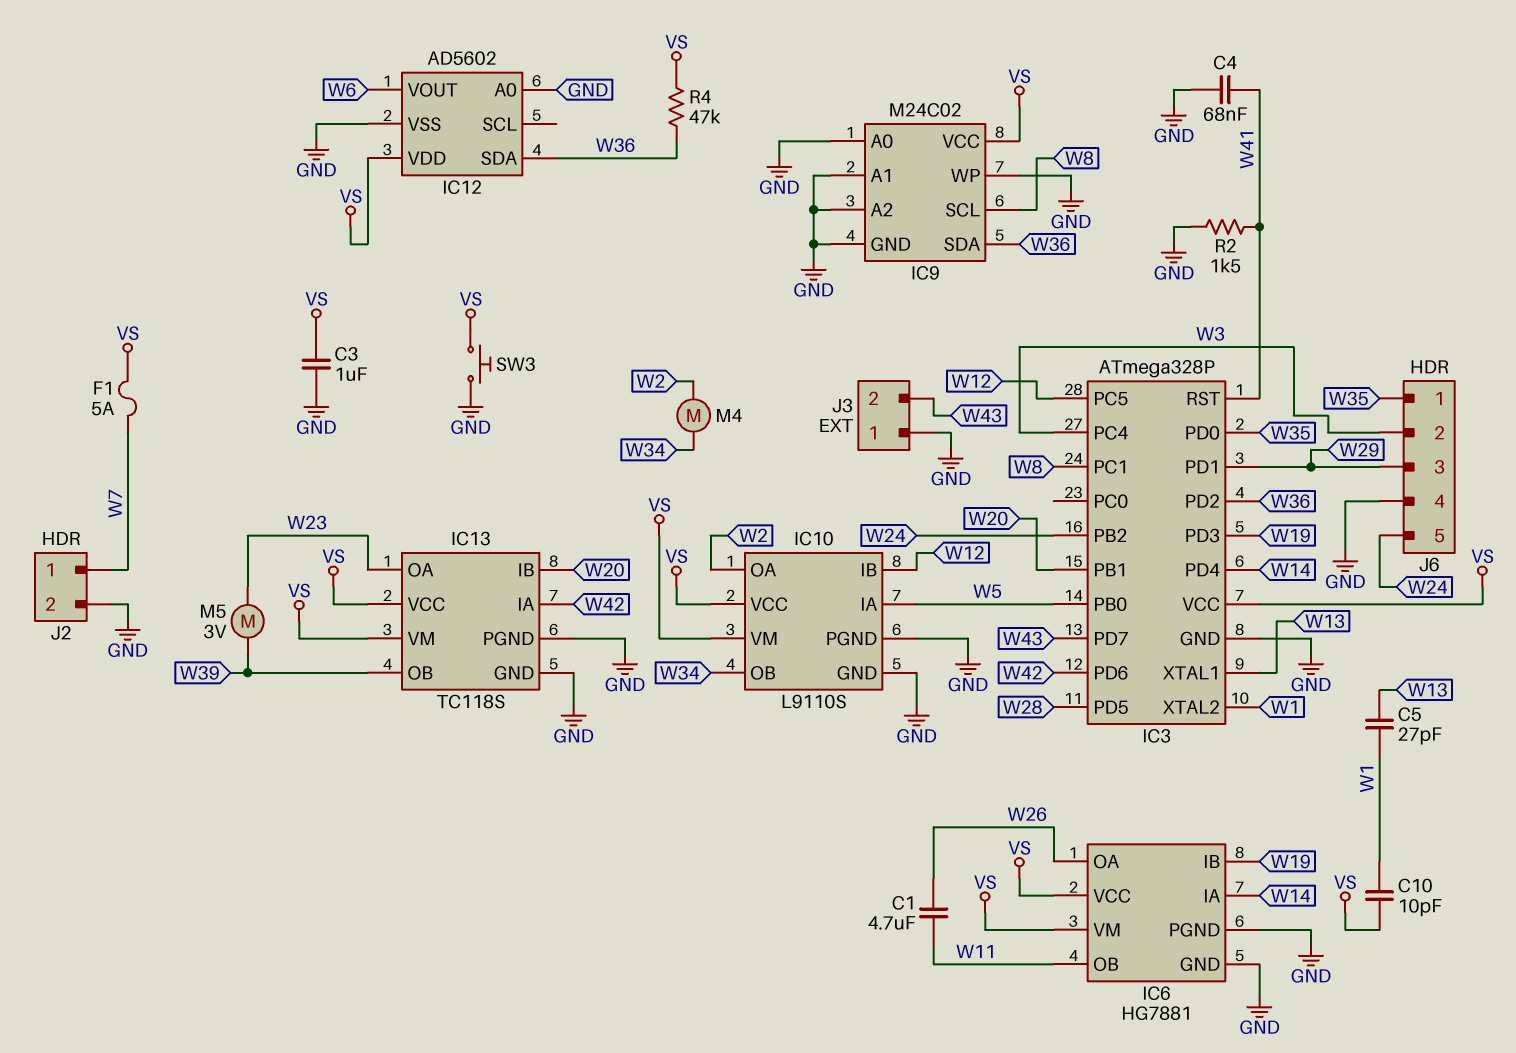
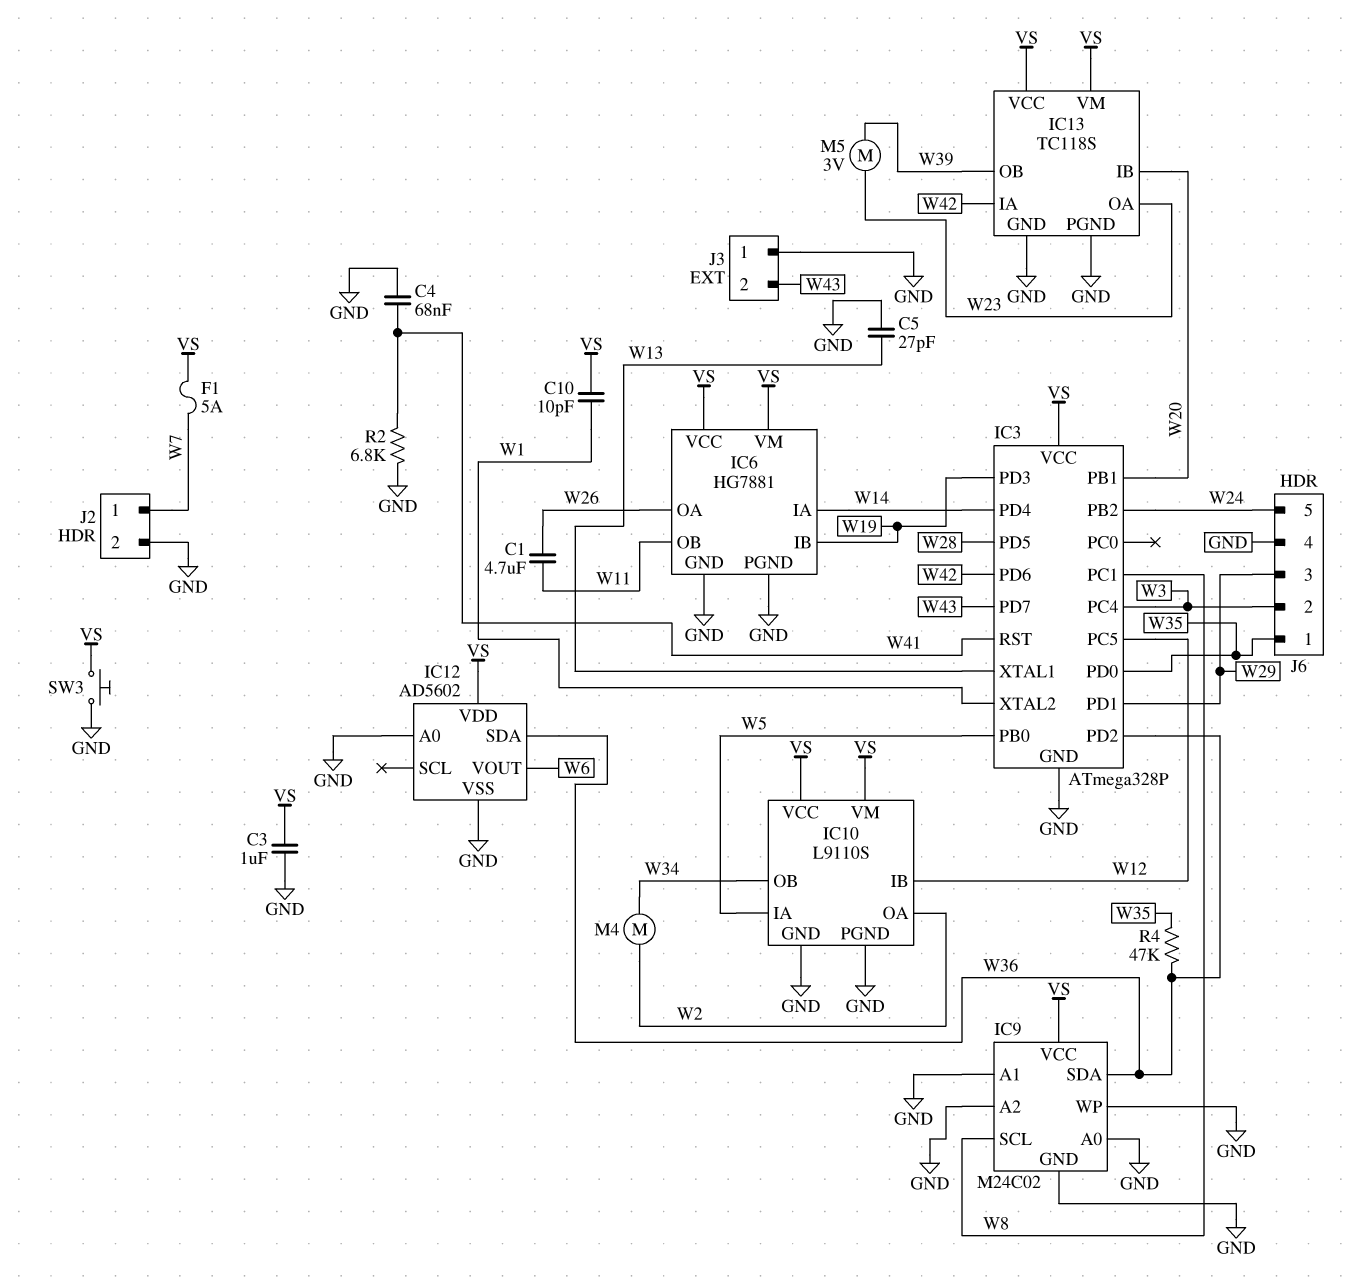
C5: 27pF (W1, W13) -> 27pF (GND, W13)
R2: 1.5k (GND, W41) -> 6.8k (GND, W41)
R4: 47k (VS, W36) -> 47k (W35, W36)

